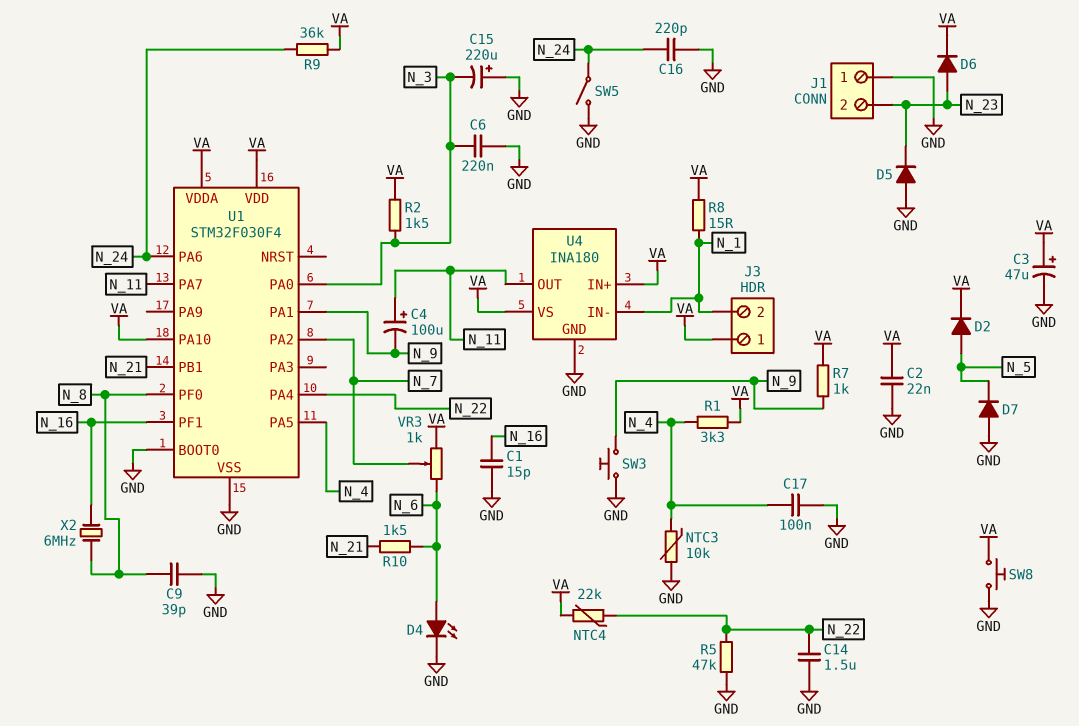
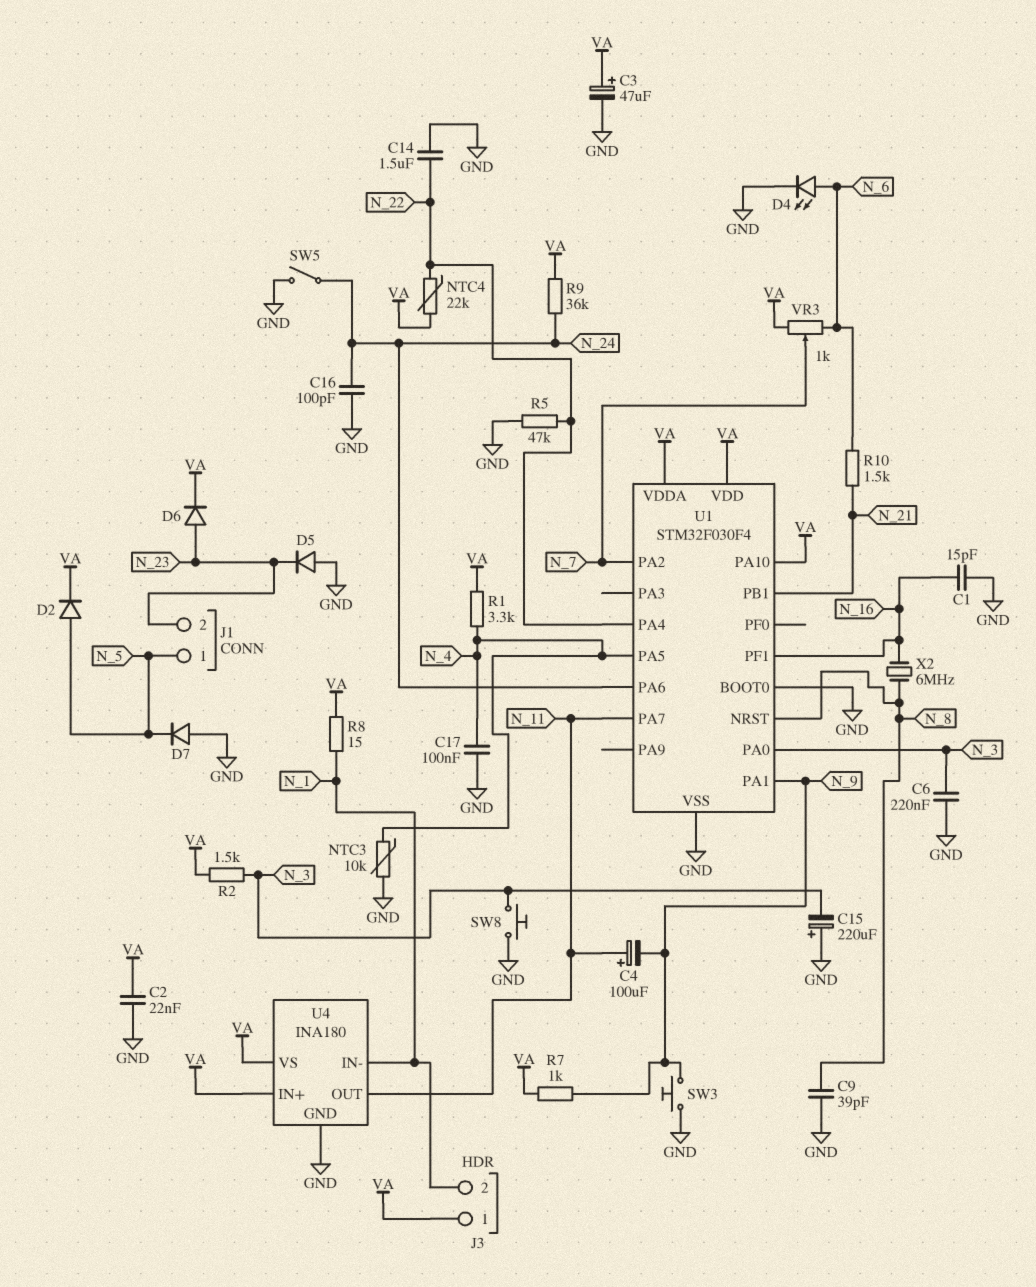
C16: 220pF (GND, N_24) -> 100pF (GND, N_24)
J1 pin 1: GND -> N_5
SW8: button (GND, VA) -> button (GND, N_3)
U1 pin NRST: none -> N_8
U1 pin PF0: N_8 -> none

